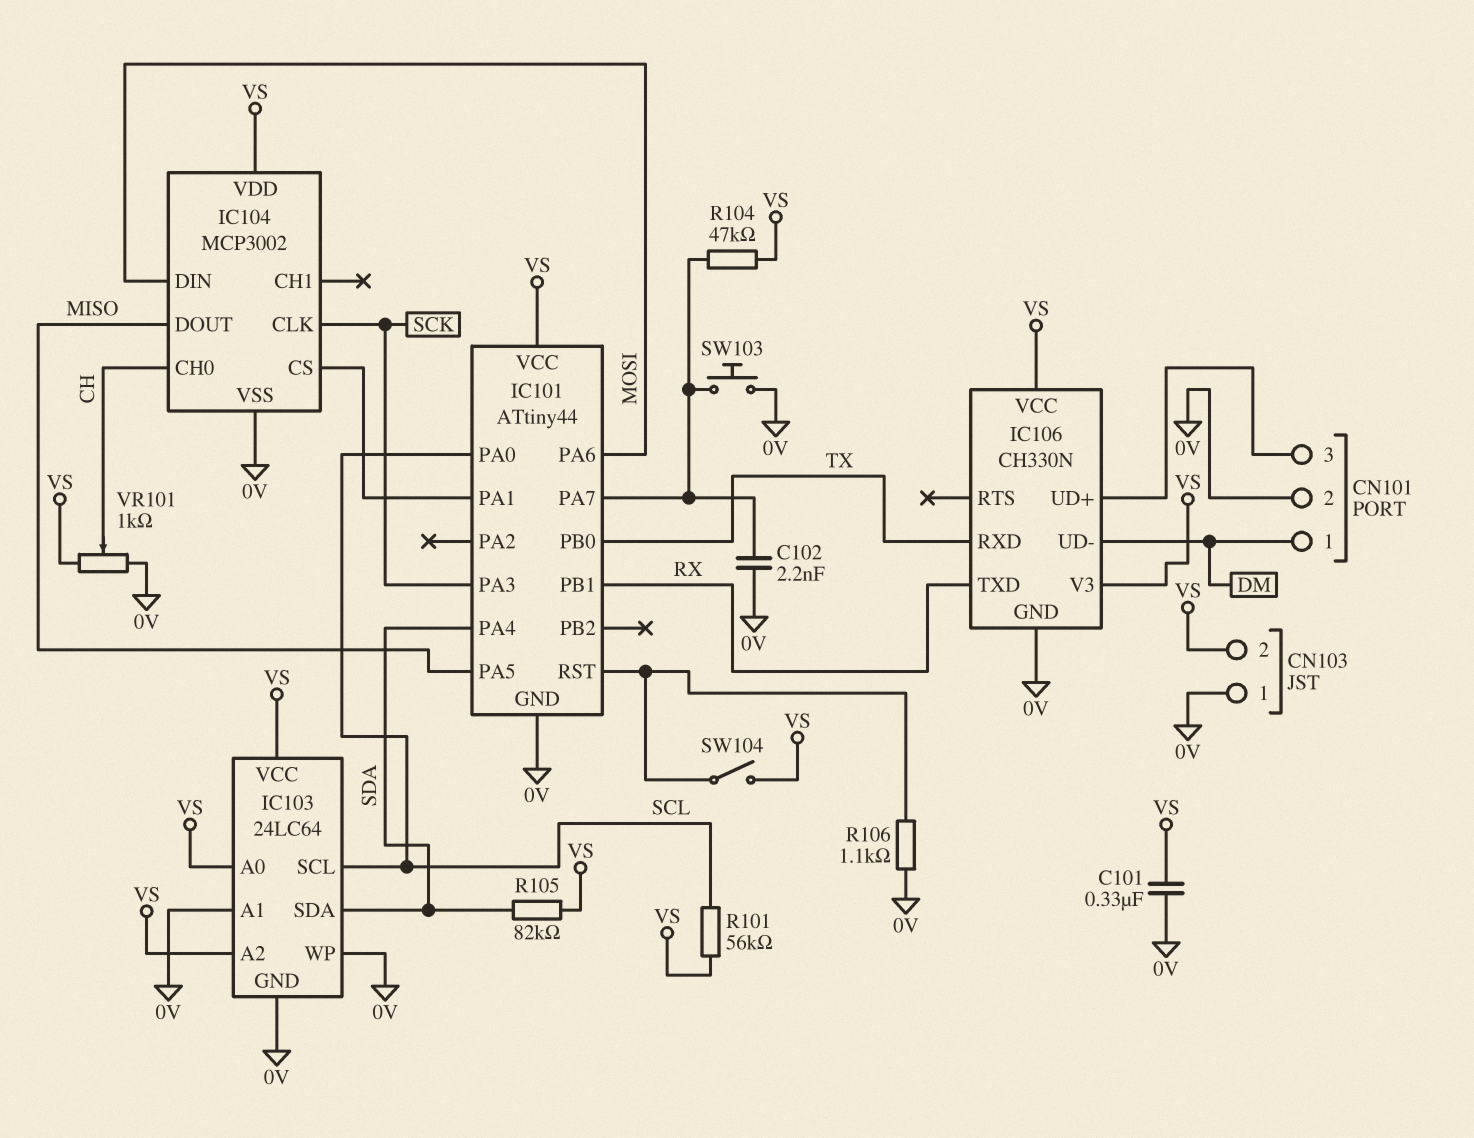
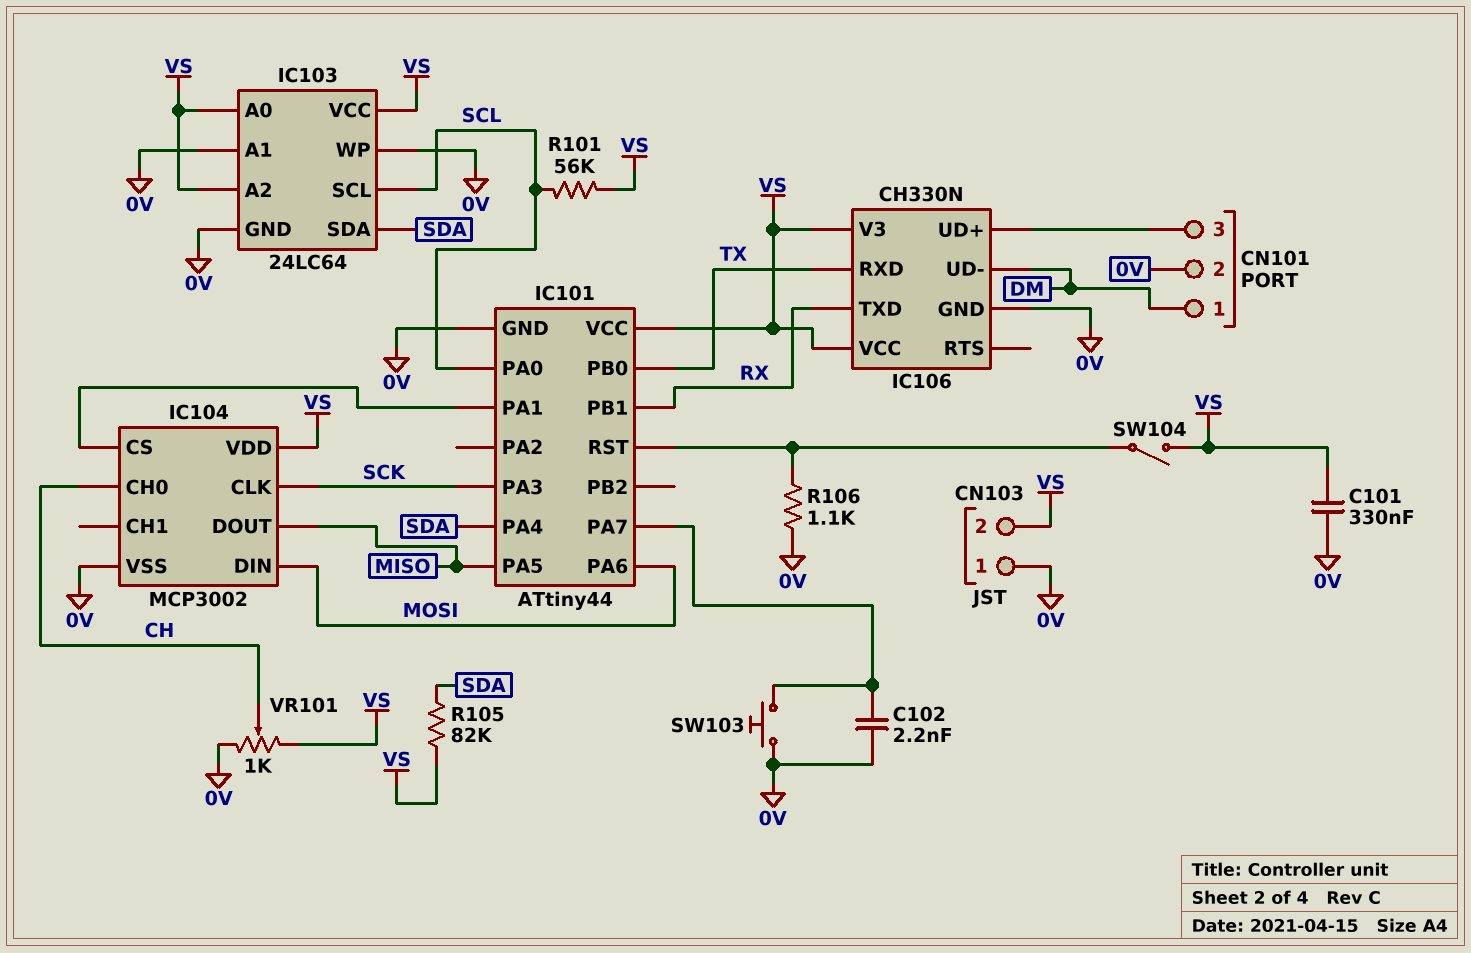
R104: 47k (IC101/PA7, VS) -> none

